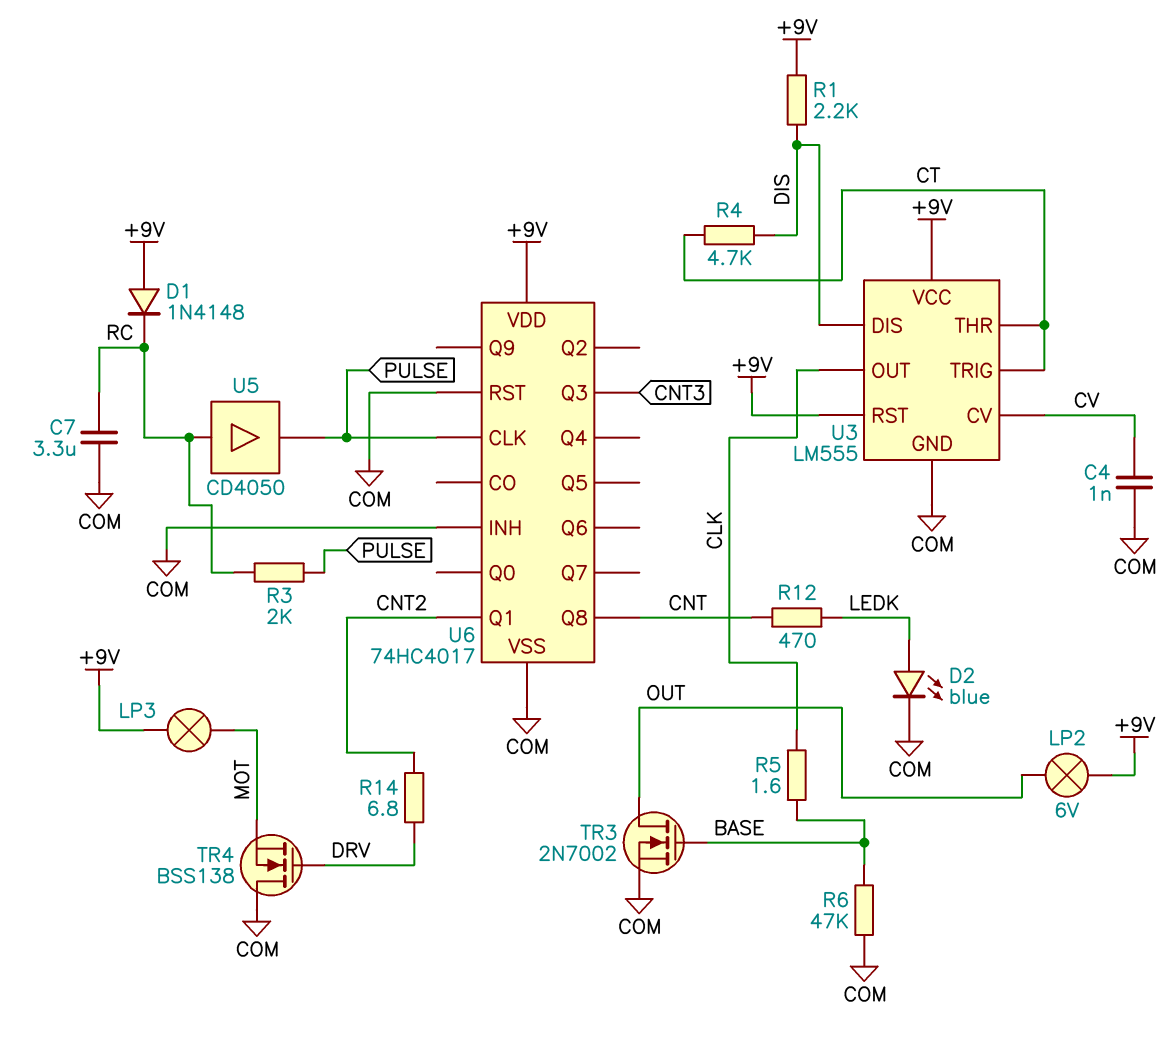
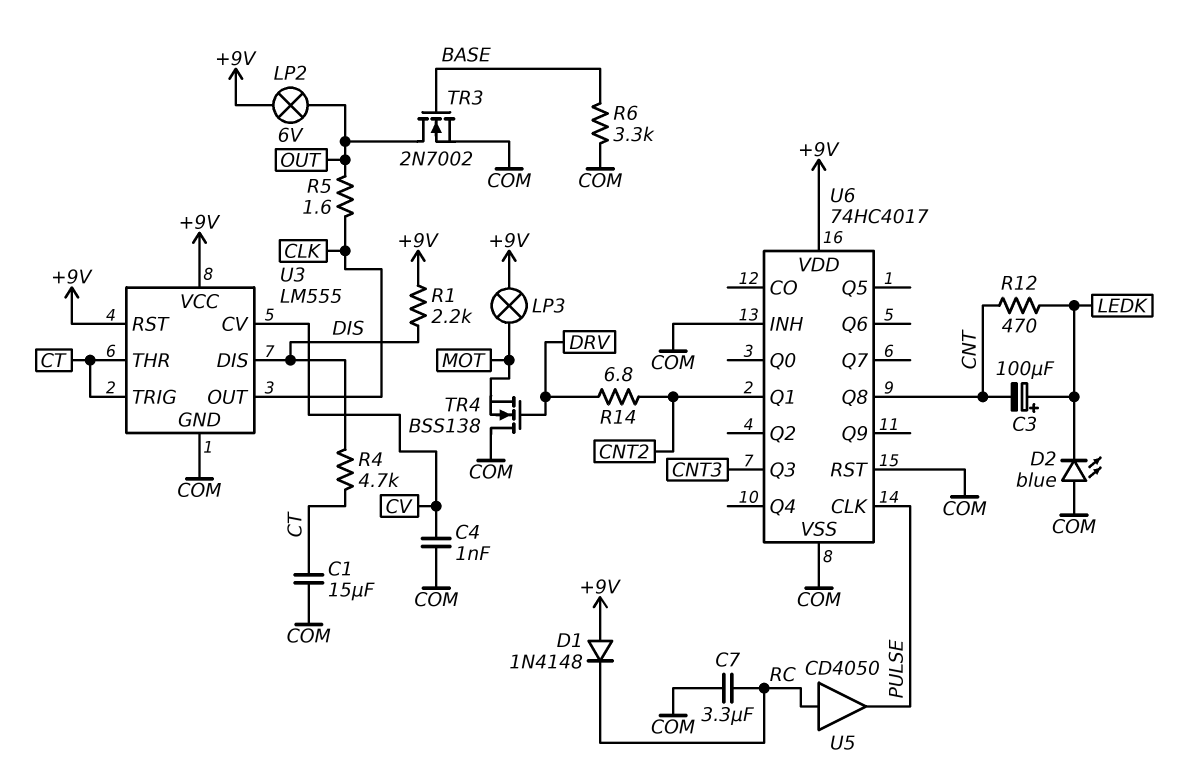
C1: none -> 15uF (COM, CT)
C3: none -> 100uF (plus LEDK, minus CNT)
D2: LED blue (A LEDK, K COM) -> LED blue (A COM, K LEDK)
R3: 2k (PULSE, RC) -> none
R5: 1.6 (BASE, CLK) -> 1.6 (CLK, OUT)
R6: 47k (BASE, COM) -> 3.3k (BASE, COM)

